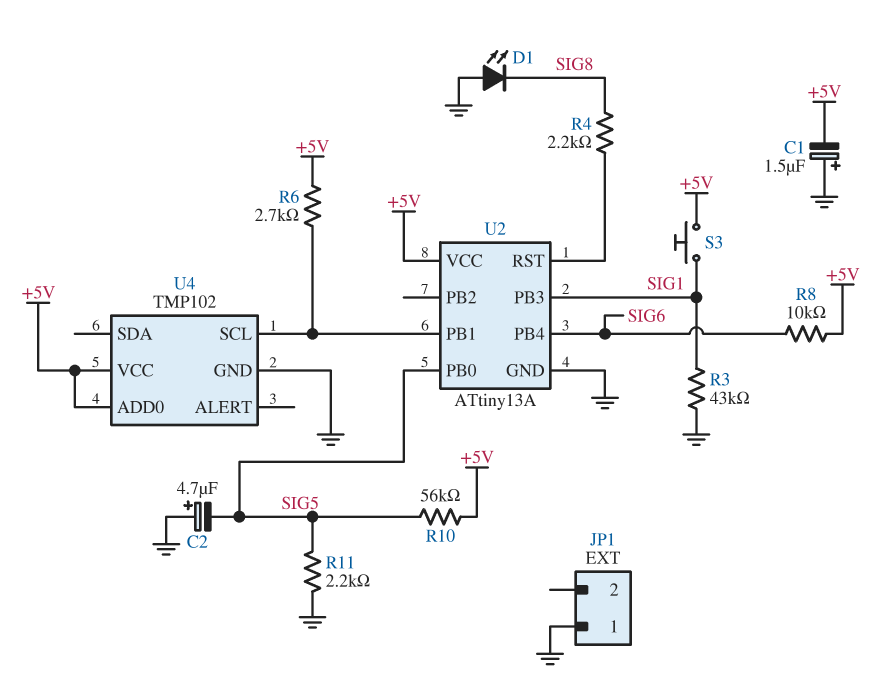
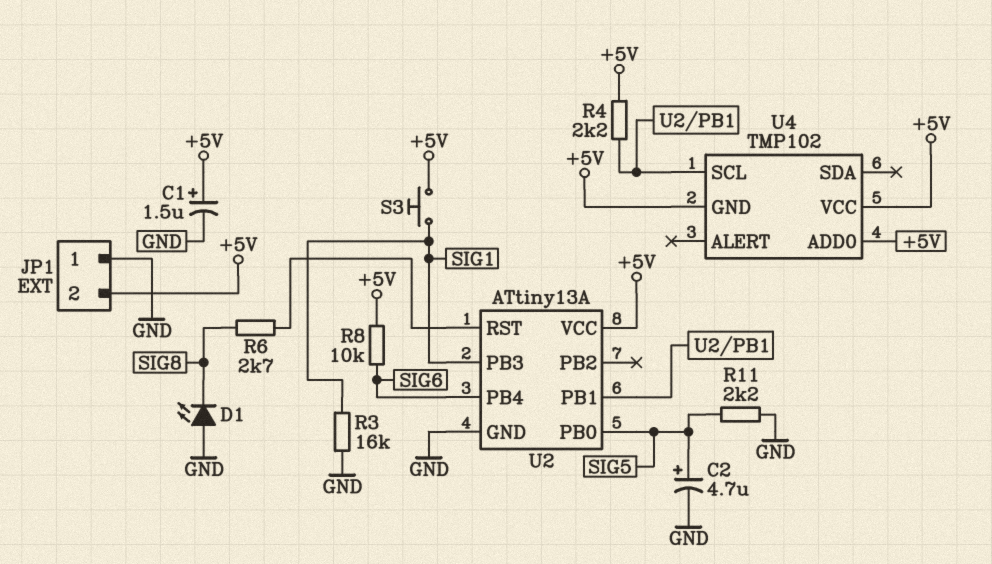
C1: 1.5uF (plus GND, minus +5V) -> 1.5uF (plus +5V, minus GND)
C2: 4.7uF (plus GND, minus SIG5) -> 4.7uF (plus SIG5, minus GND)
JP1 pin 2: none -> +5V
R3: 43k (GND, SIG1) -> 16k (GND, SIG1)
R4: 2.2k (SIG8, U2/RST) -> 2.2k (+5V, U2/PB1)
R6: 2.7k (+5V, U2/PB1) -> 2.7k (SIG8, U2/RST)
R10: 56k (+5V, SIG5) -> none
U4 pin GND: GND -> +5V

